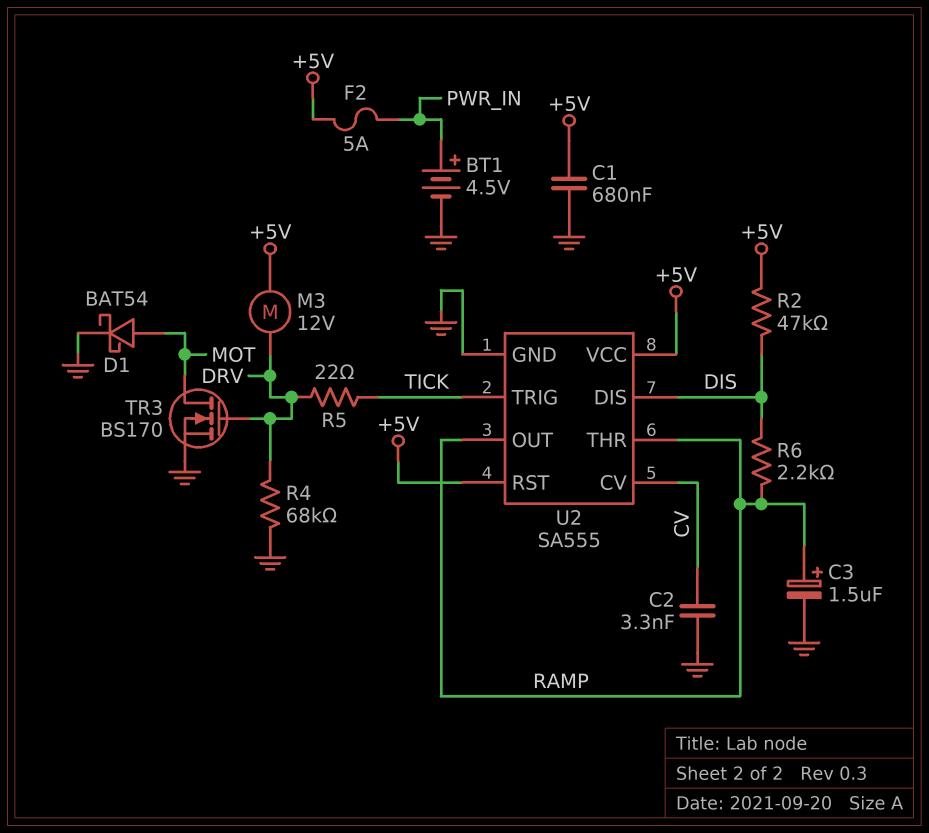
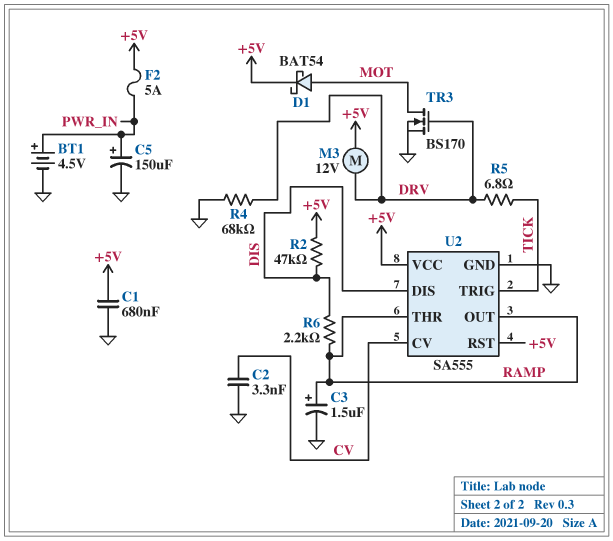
C5: none -> 150uF (plus PWR_IN, minus GND)
D1: schottky BAT54 (A MOT, K GND) -> schottky BAT54 (A MOT, K +5V)
R5: 22 (DRV, TICK) -> 6.8 (DRV, TICK)

